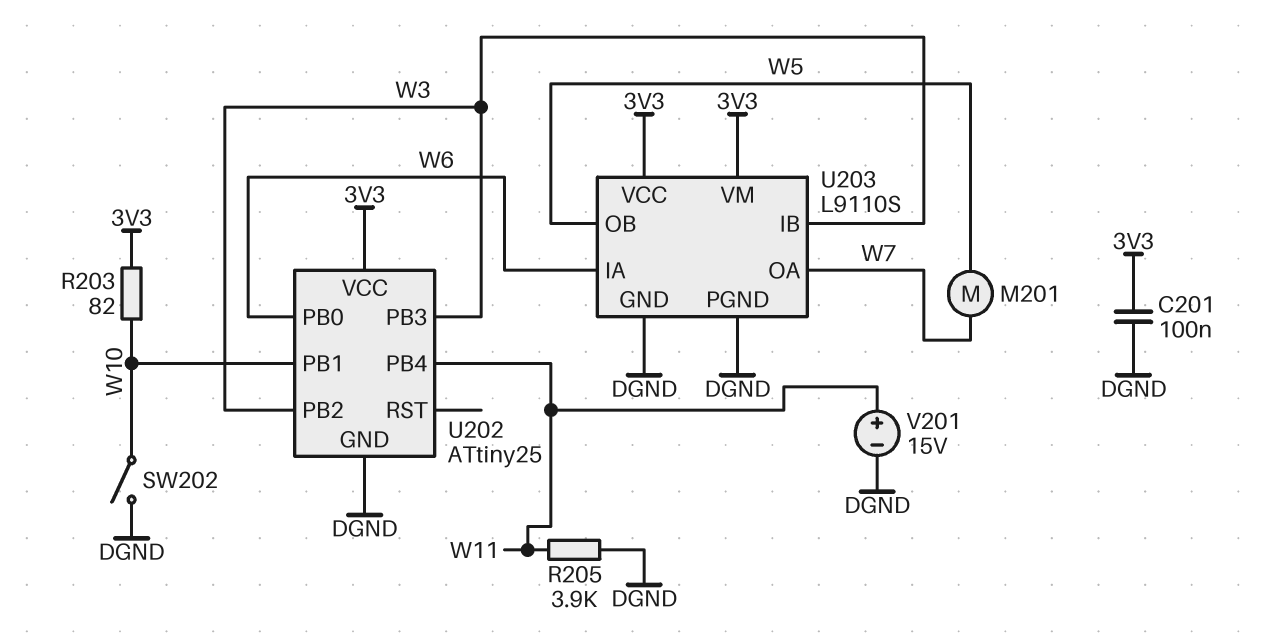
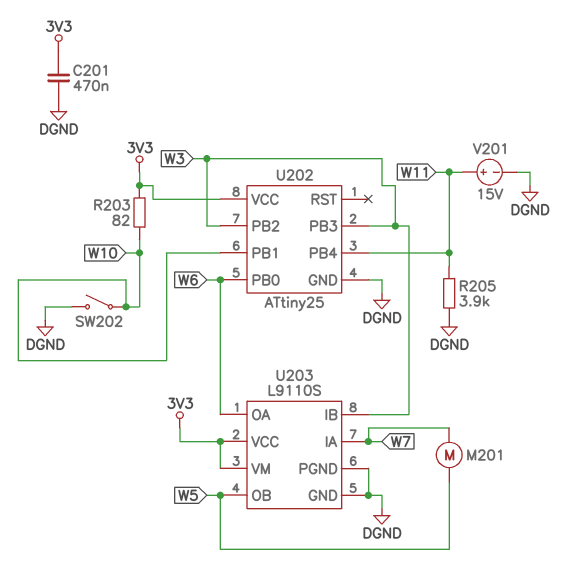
C201: 100nF (3V3, DGND) -> 470nF (3V3, DGND)
U203 pin IA: W6 -> W7
U203 pin OA: W7 -> W6

